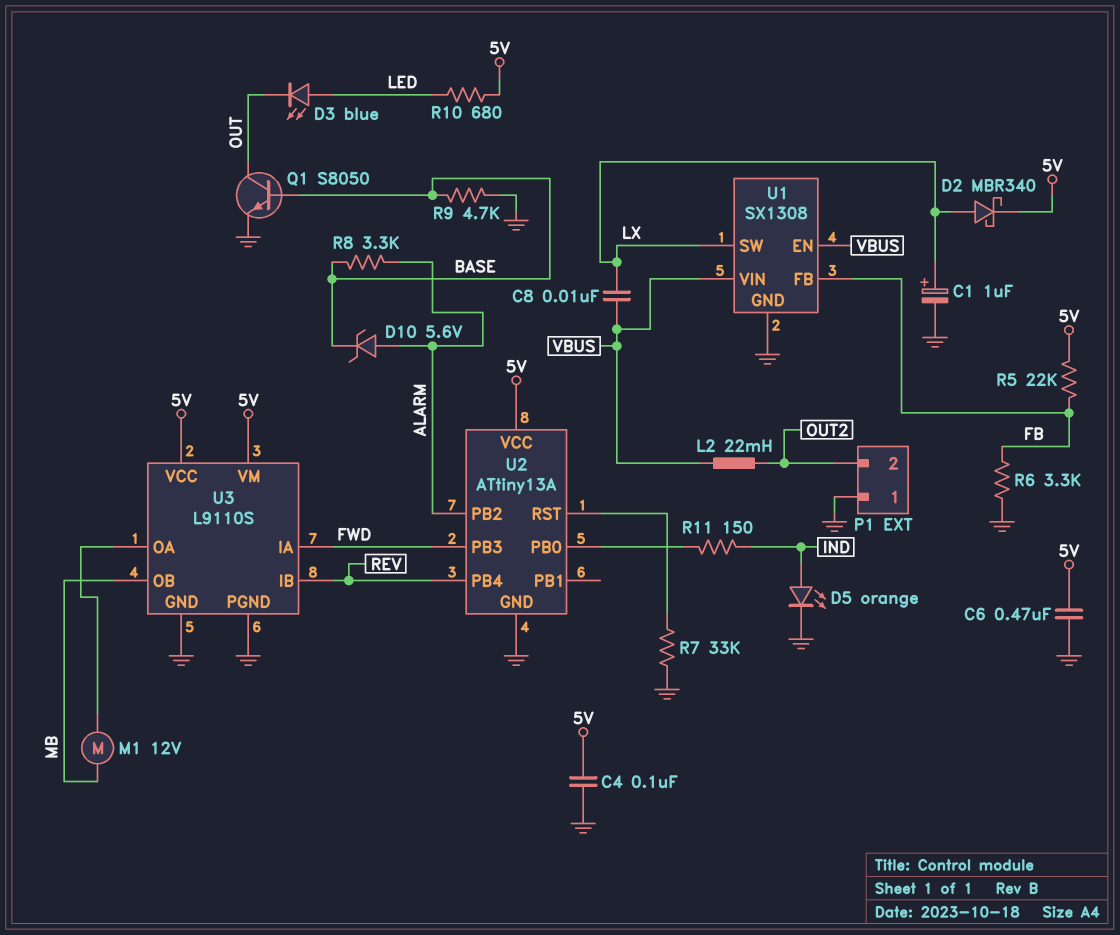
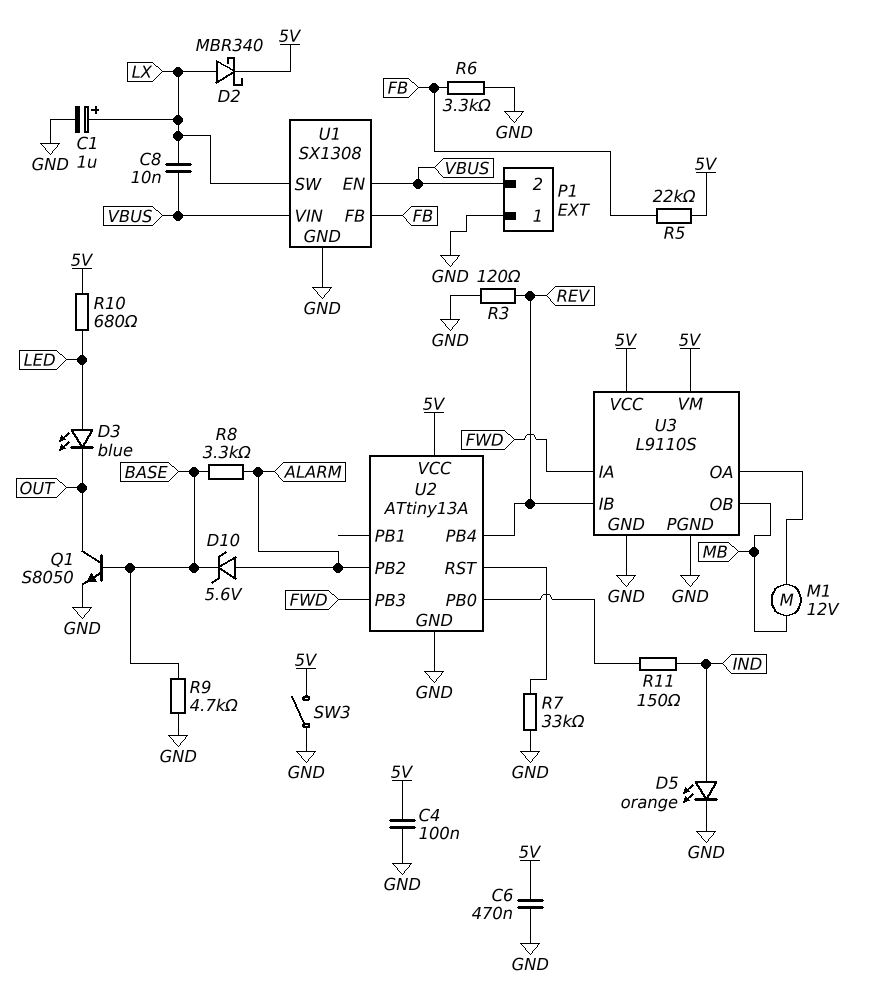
L2: 22mH (OUT2, VBUS) -> none
P1 pin 2: OUT2 -> VBUS
R3: none -> 120 (GND, REV)
SW3: none -> switch (5V, GND)

